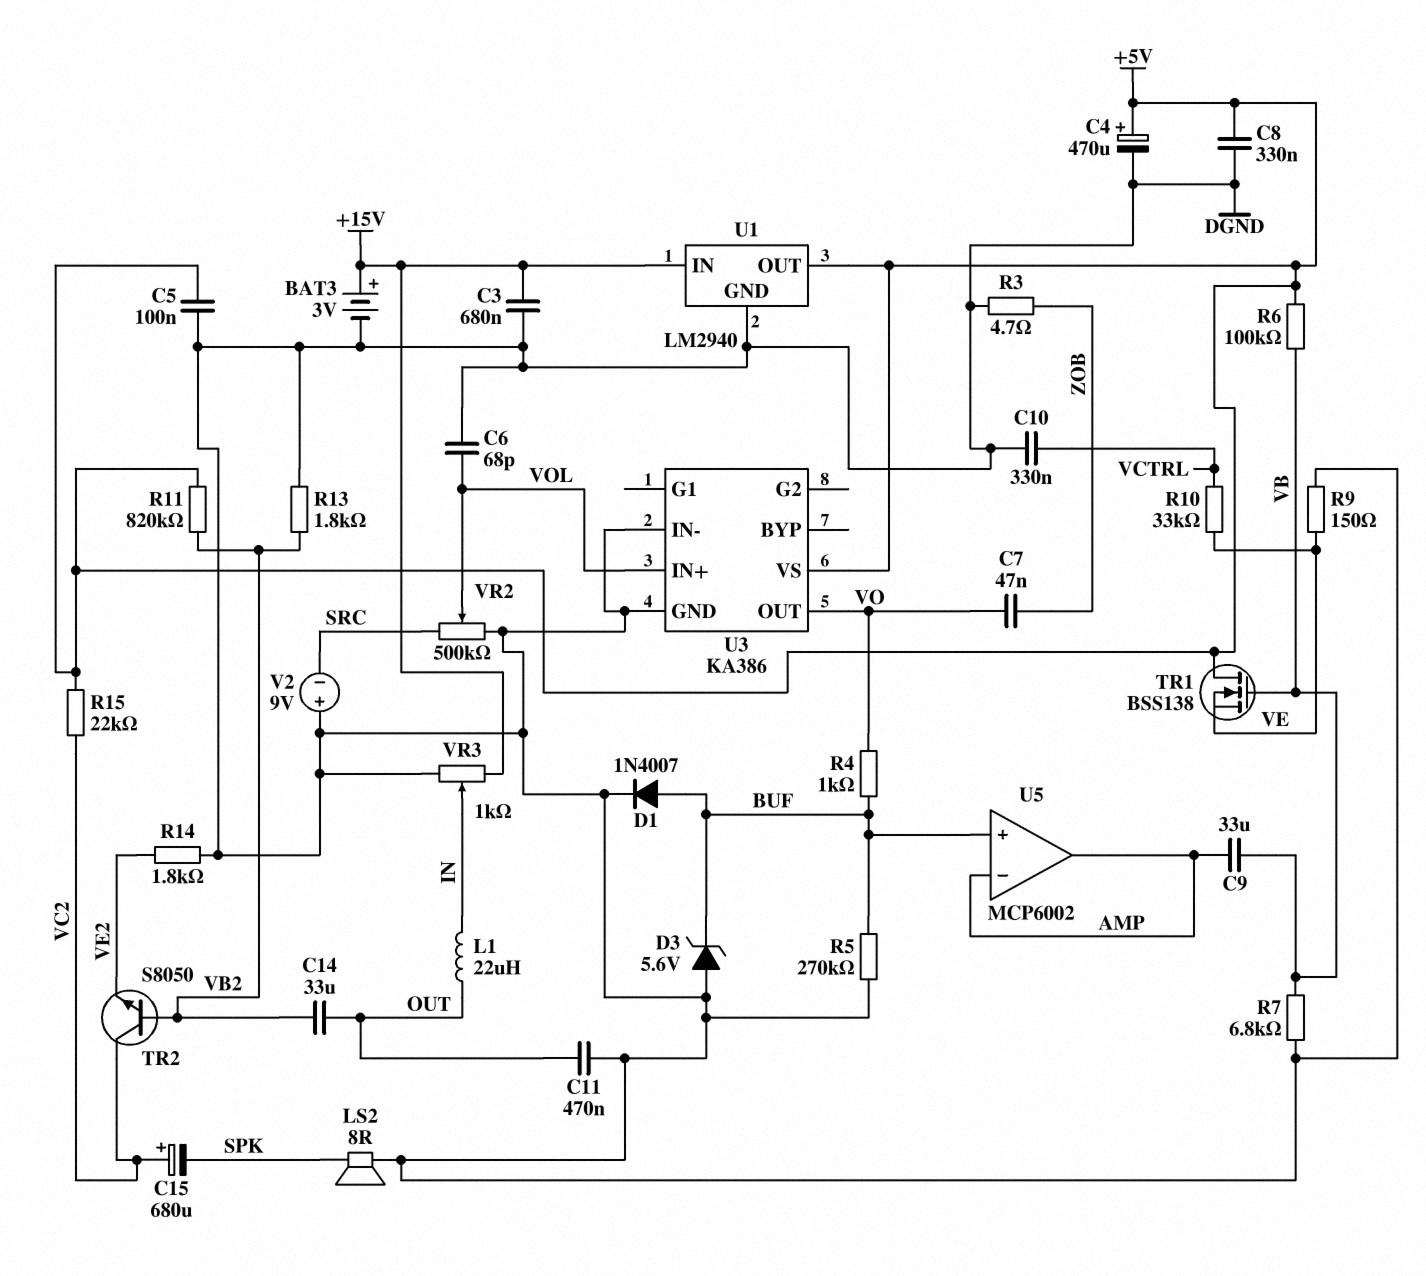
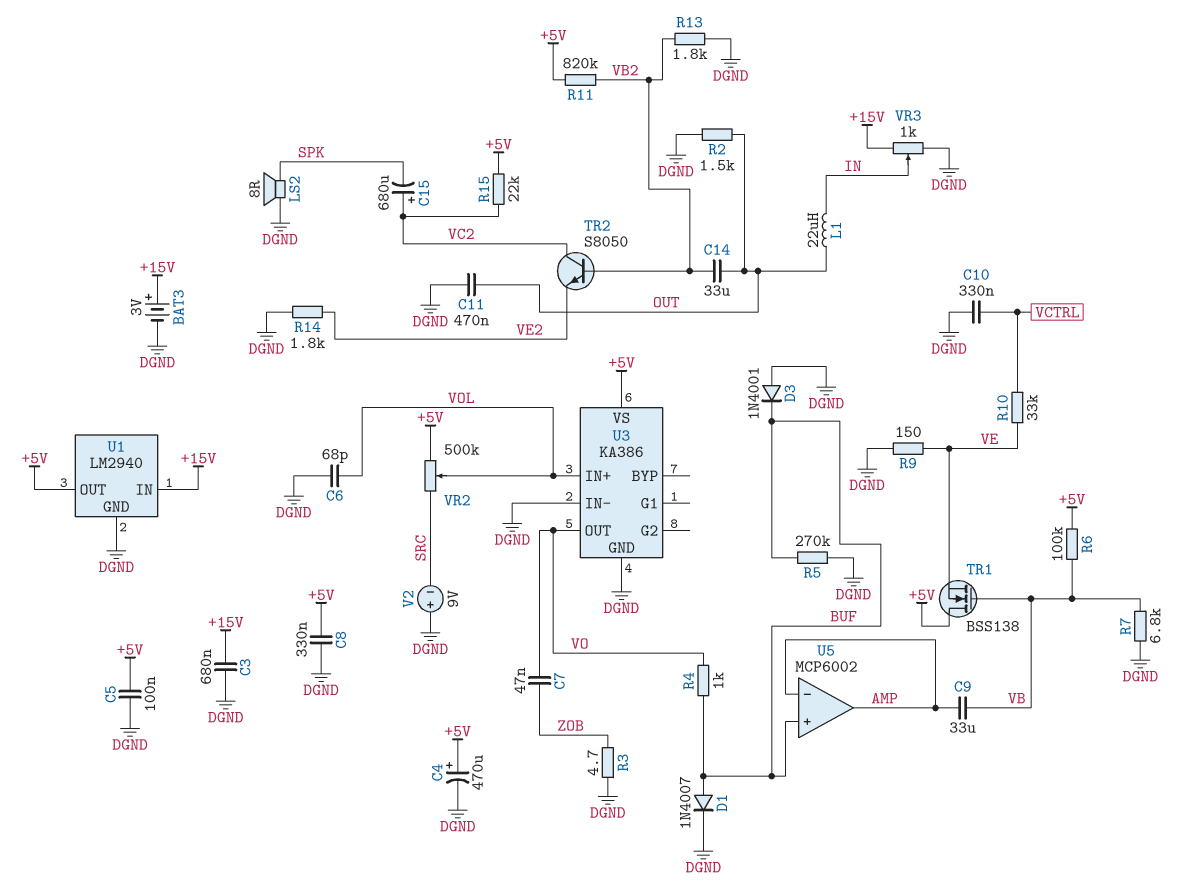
D3: zener 5.6V (A DGND, K BUF) -> diode 1N4001 (A DGND, K BUF)
R2: none -> 1.5k (DGND, OUT)
VR2: 500k (DGND, SRC, wiper VOL) -> 500k (+5V, SRC, wiper VOL)

